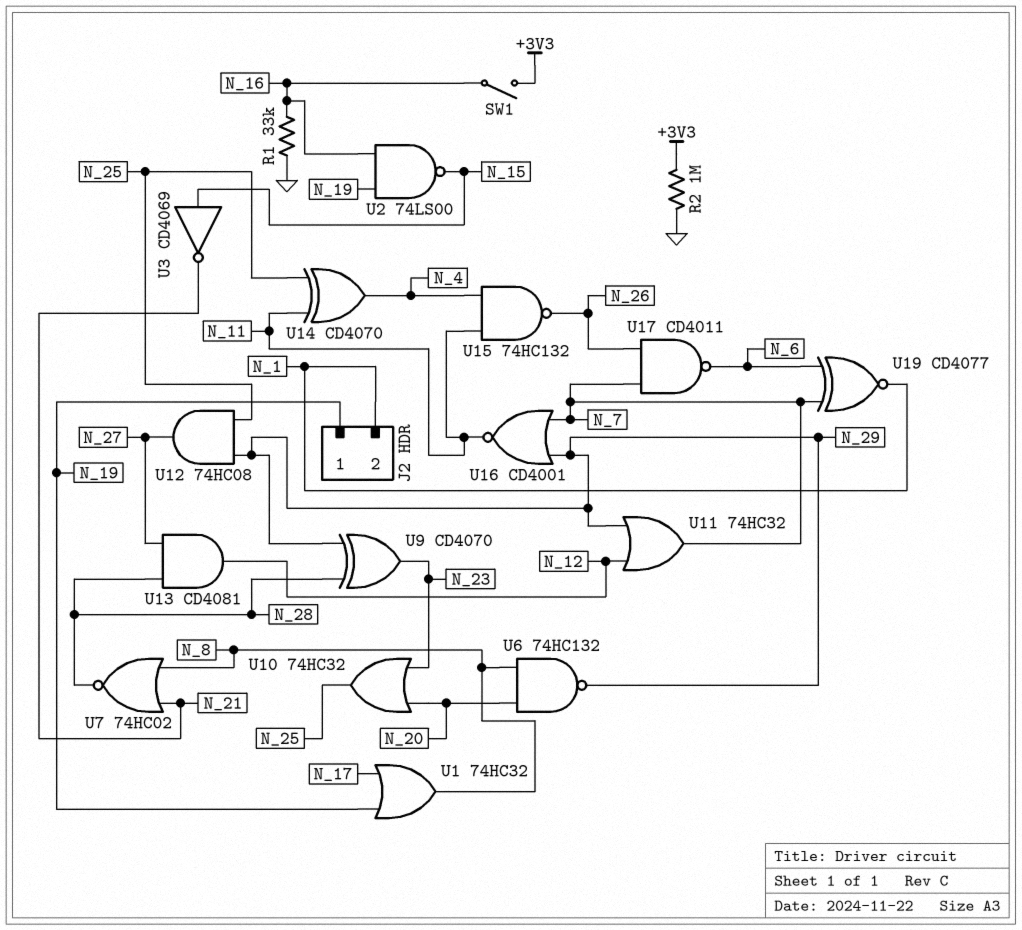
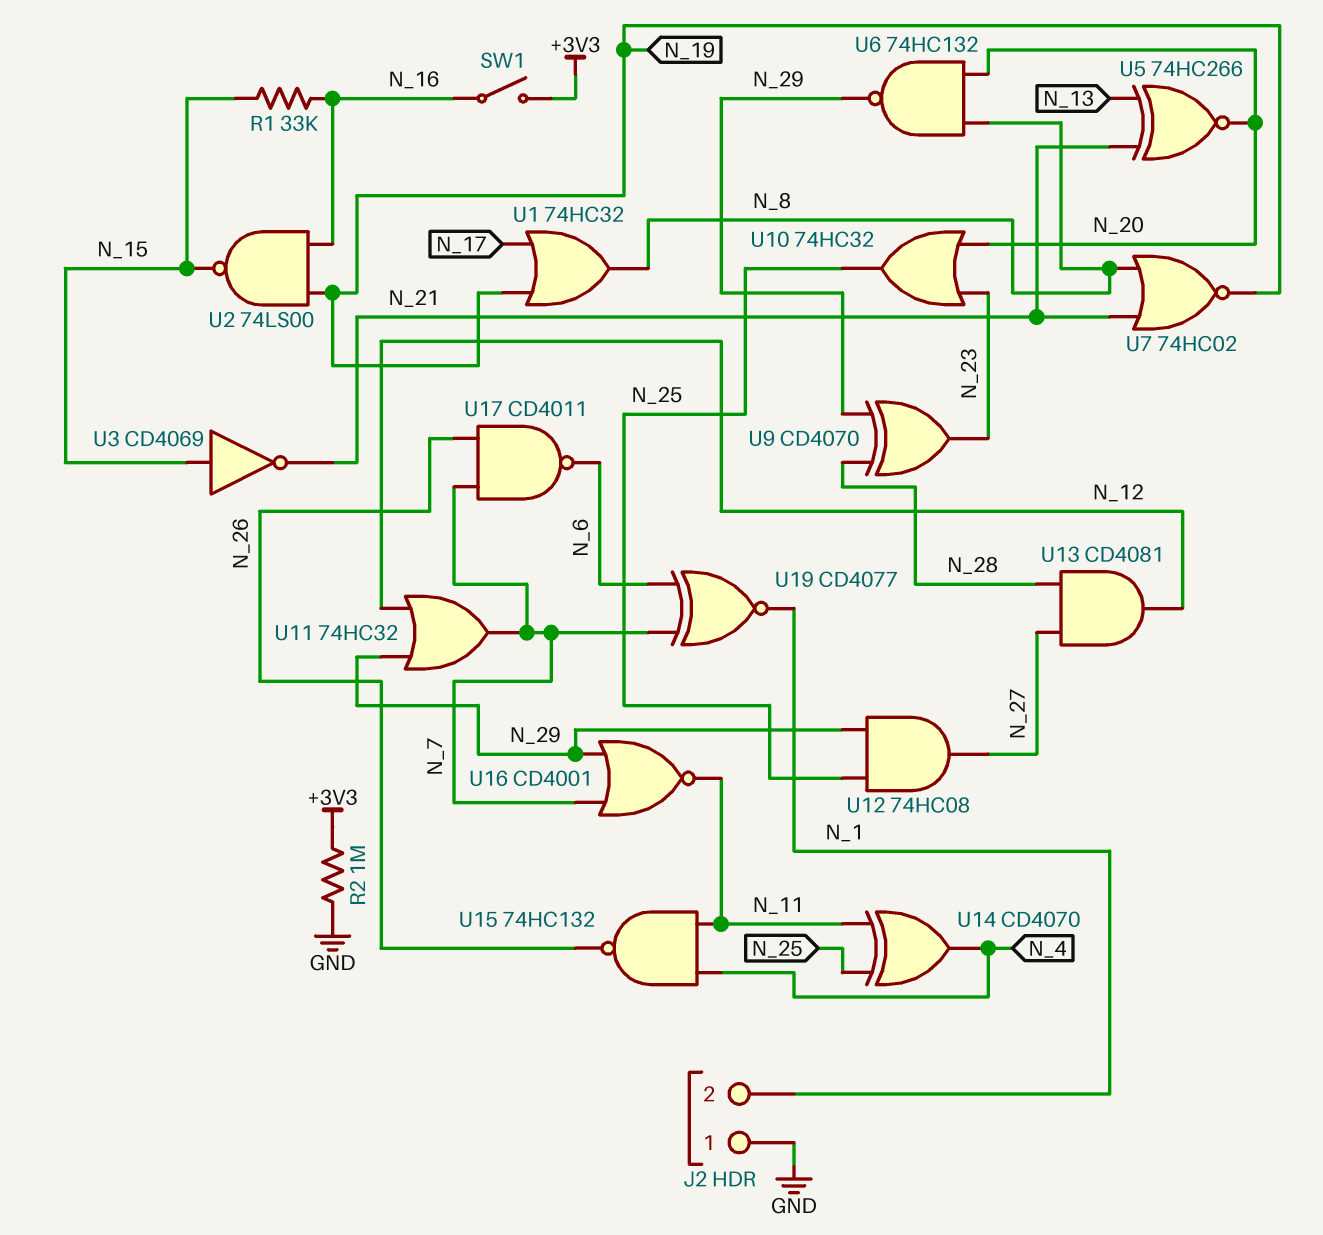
J2 pin 1: N_19 -> GND
R1: 33k (GND, N_16) -> 33k (N_15, N_16)
U5: none -> XNOR 74HC266 (in N_13, in N_21, out N_20)
U7: NOR 74HC02 (in N_8, in N_21, out N_28) -> NOR 74HC02 (in N_8, in N_21, out N_19)

